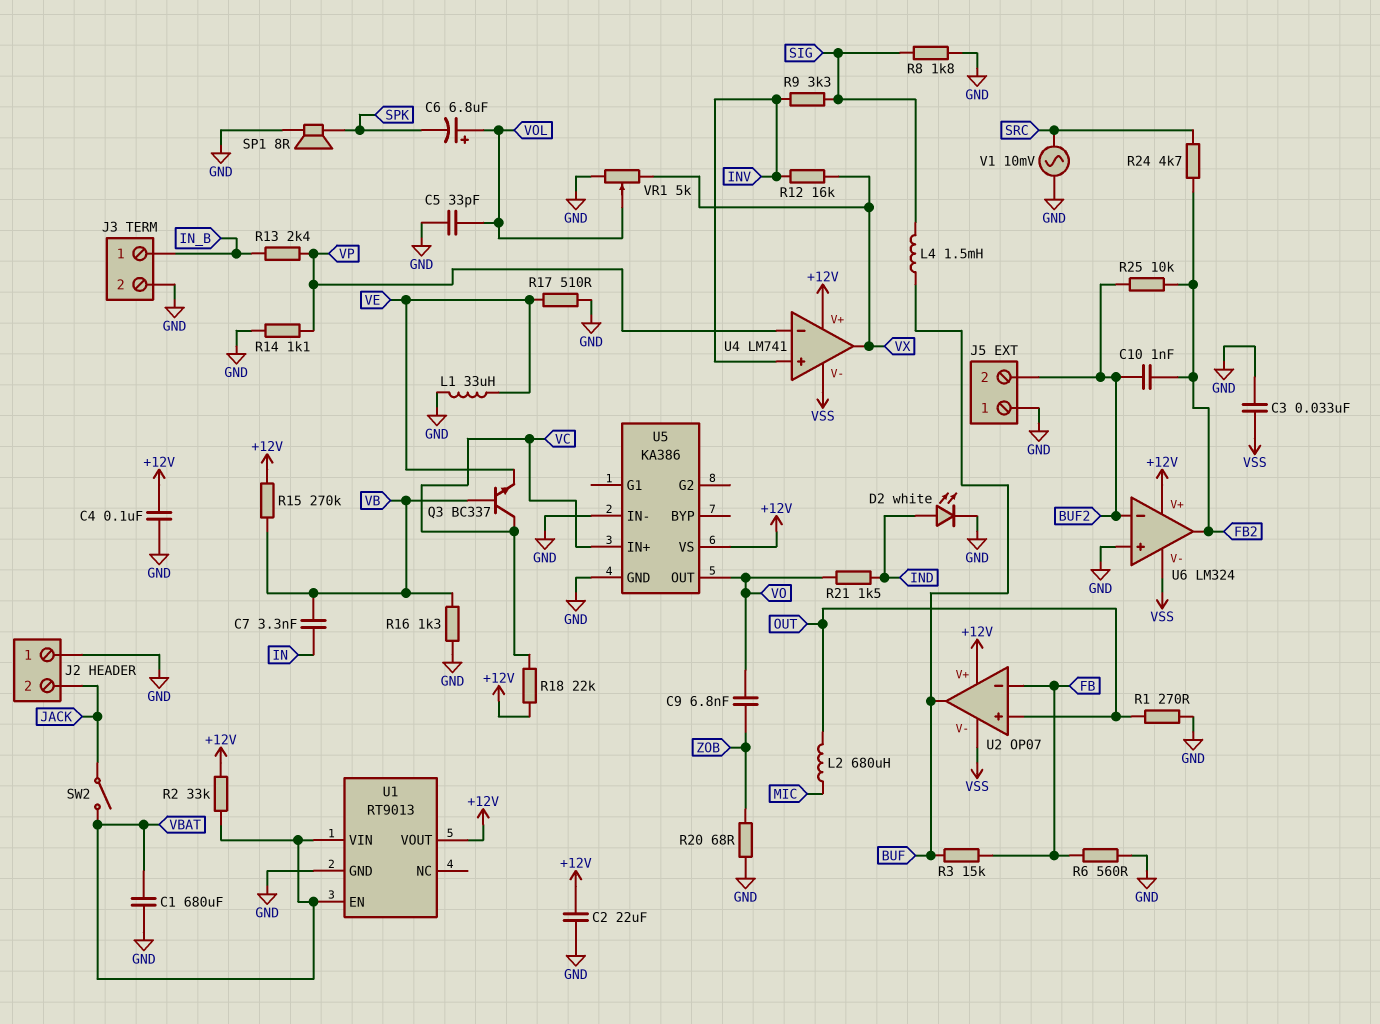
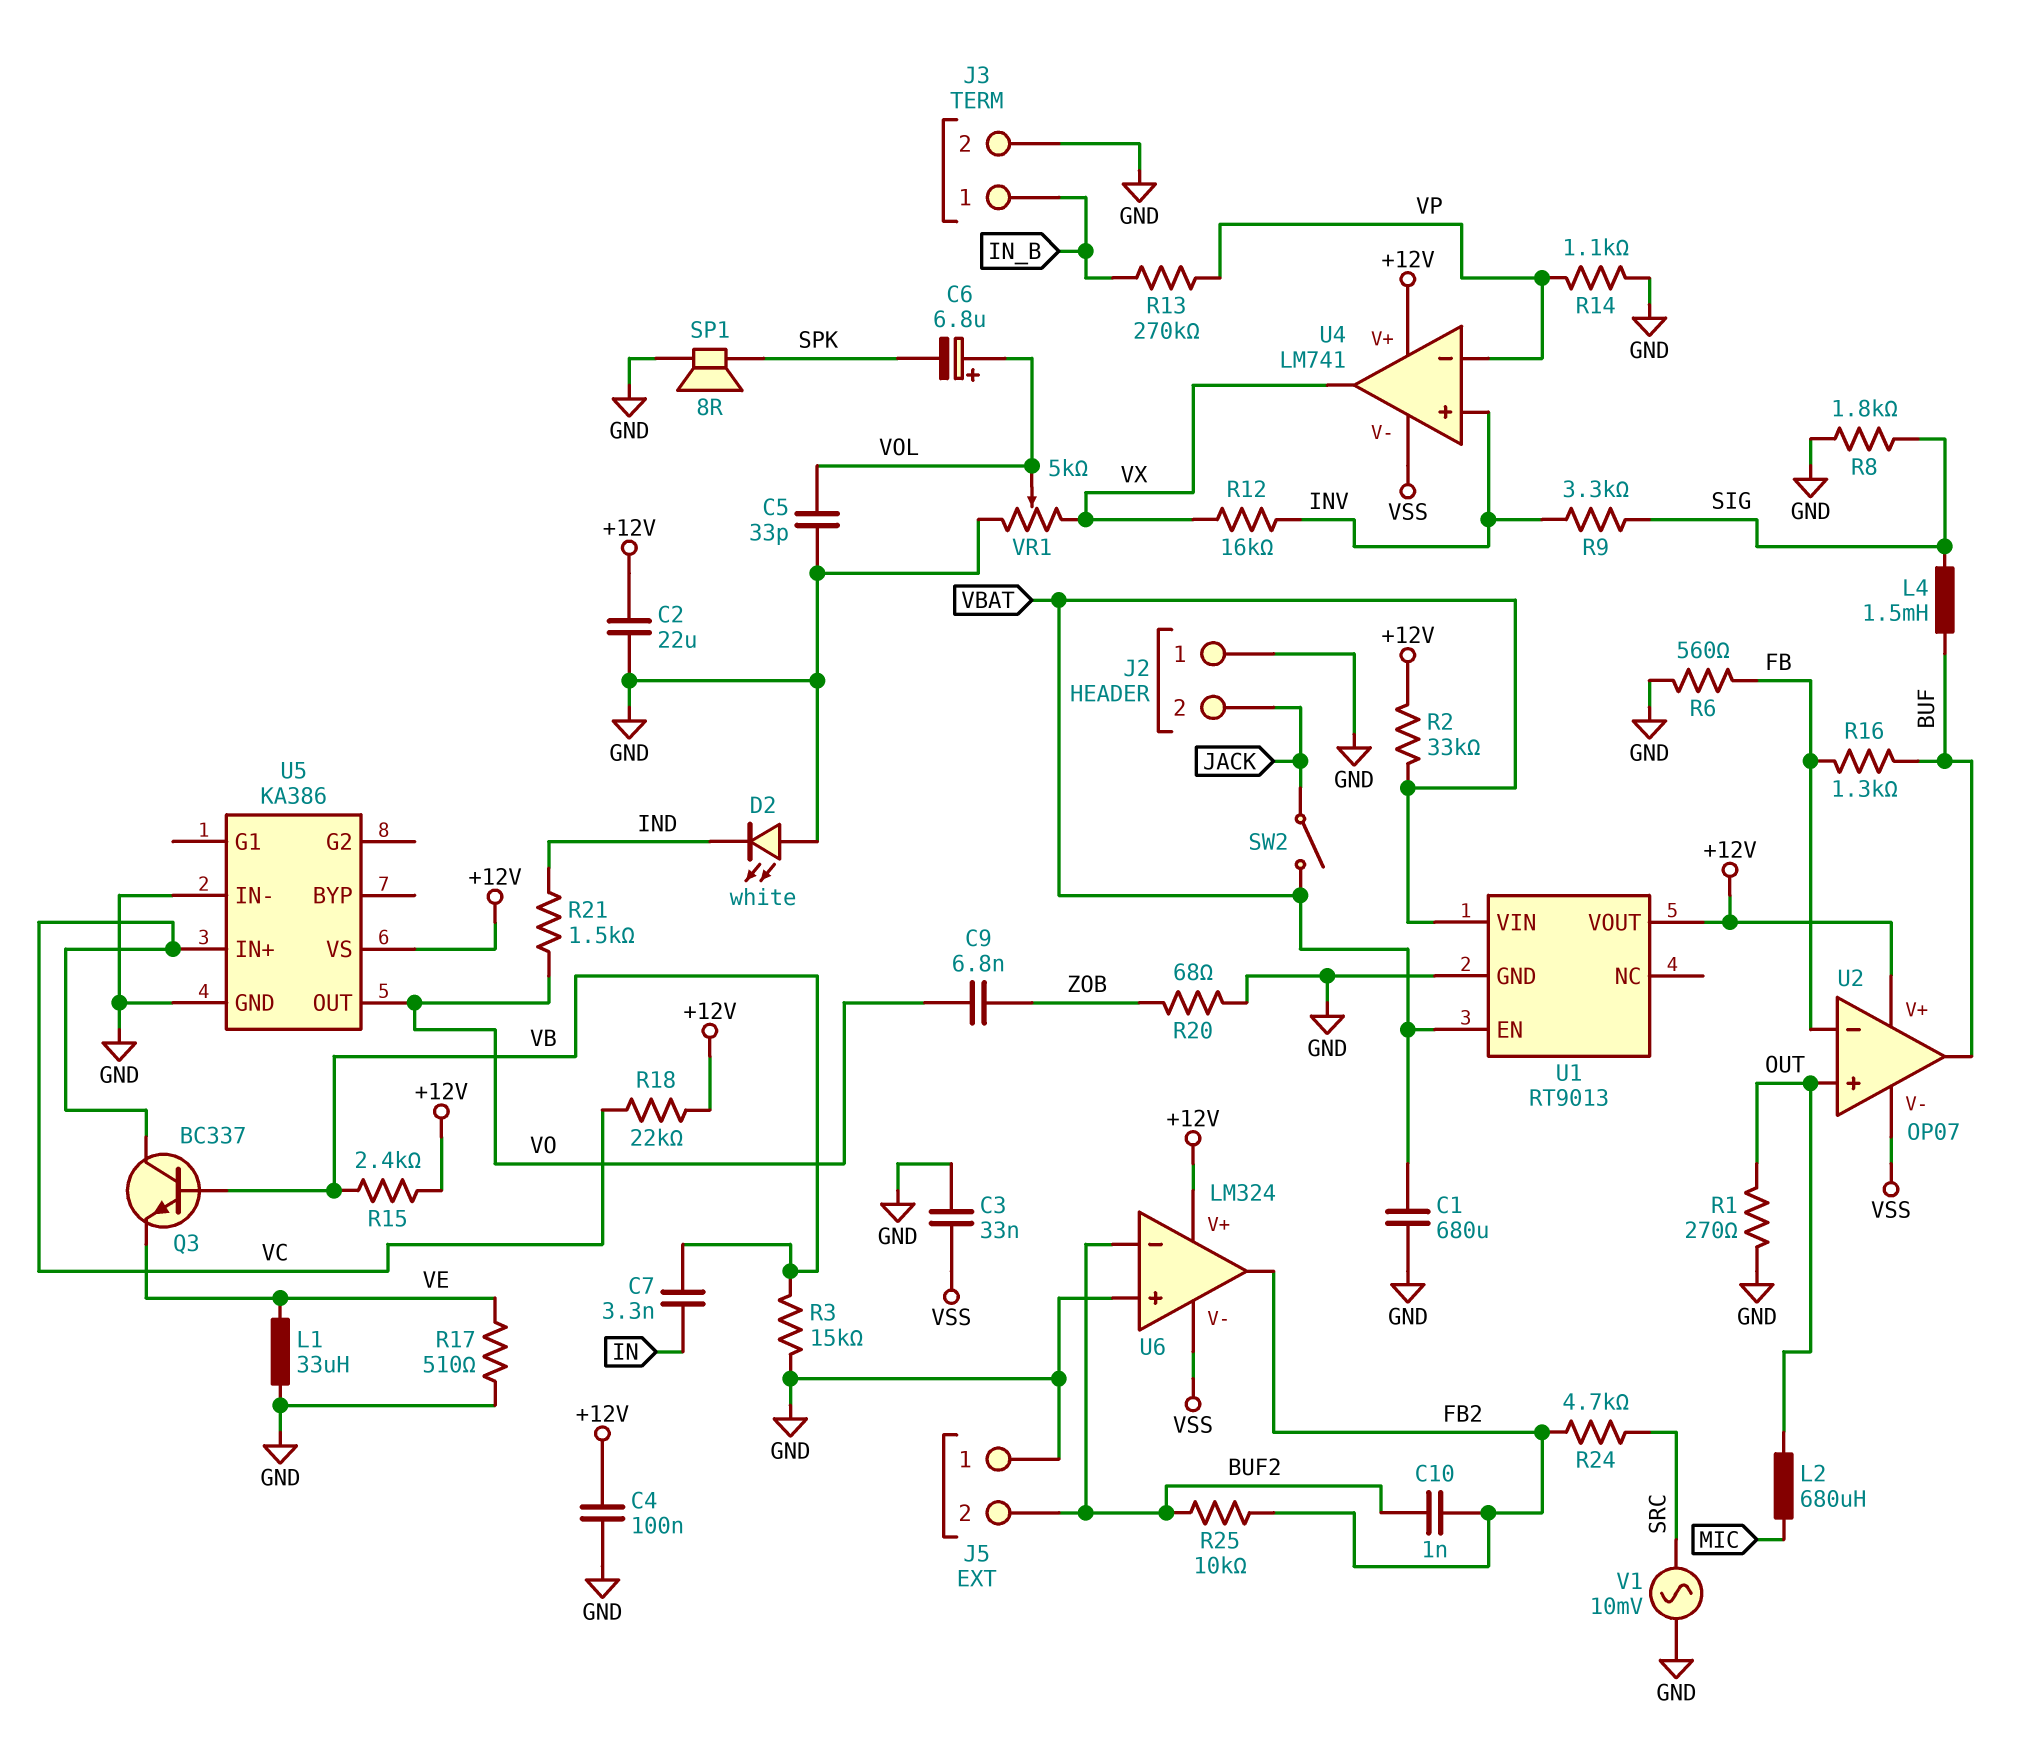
D2: LED white (A IND, K GND) -> LED white (A GND, K IND)
R3: 15k (BUF, FB) -> 15k (GND, VB)
R13: 2.4k (IN_B, VP) -> 270k (IN_B, VP)
R15: 270k (+12V, VB) -> 2.4k (+12V, VB)
R16: 1.3k (GND, VB) -> 1.3k (BUF, FB)

